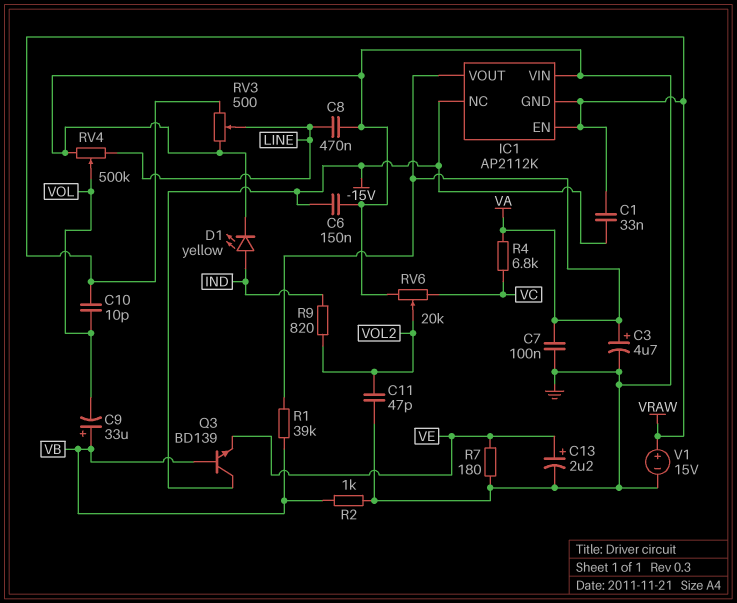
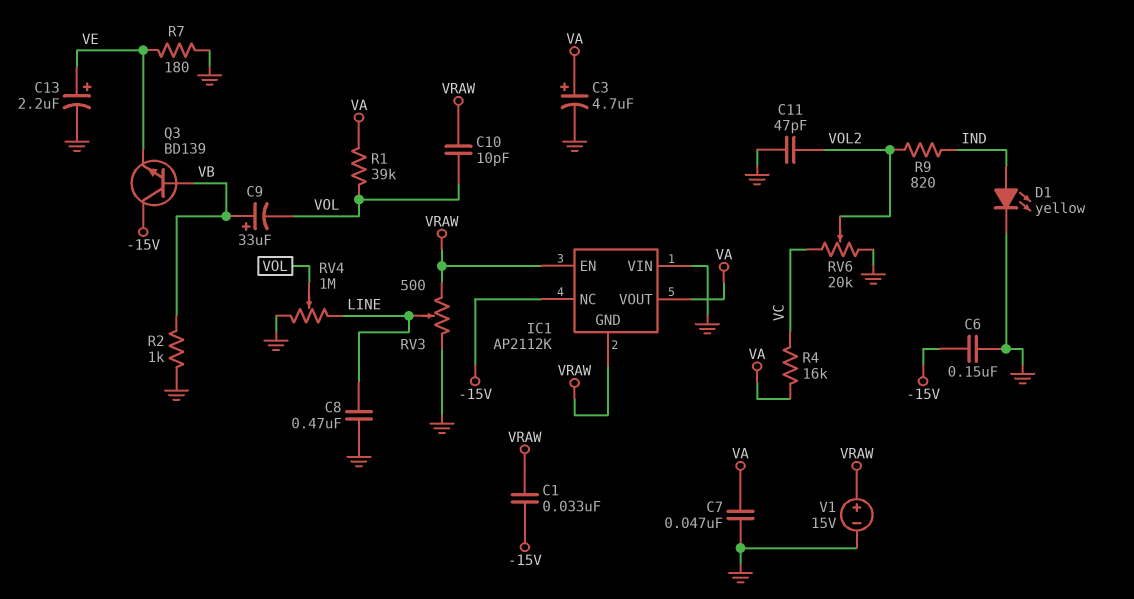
C7: 100nF (GND, VA) -> 47nF (GND, VA)
R1: 39k (VA, VB) -> 39k (VA, VOL)
R4: 6.8k (VA, VC) -> 16k (VA, VC)
RV4: 500k (GND, LINE, wiper VOL) -> 1M (GND, LINE, wiper VOL)

